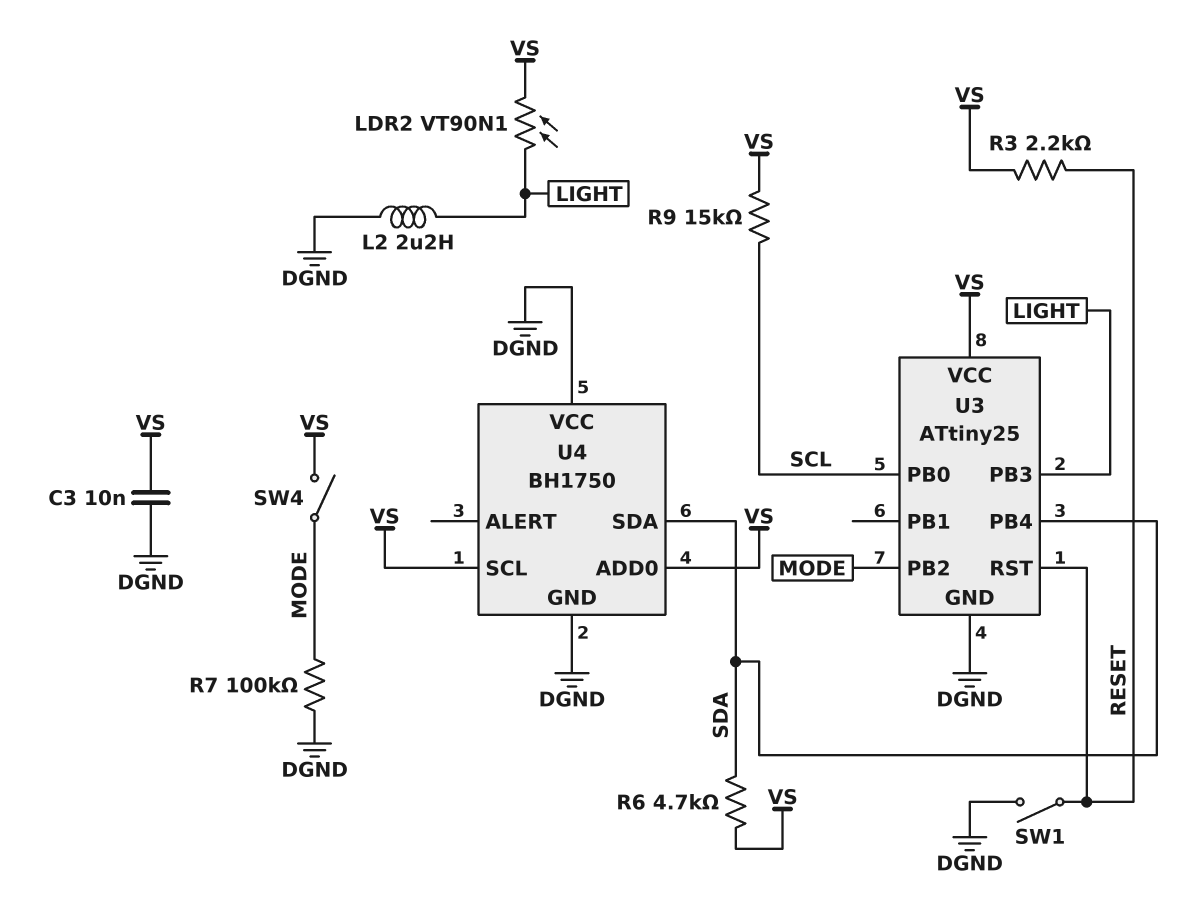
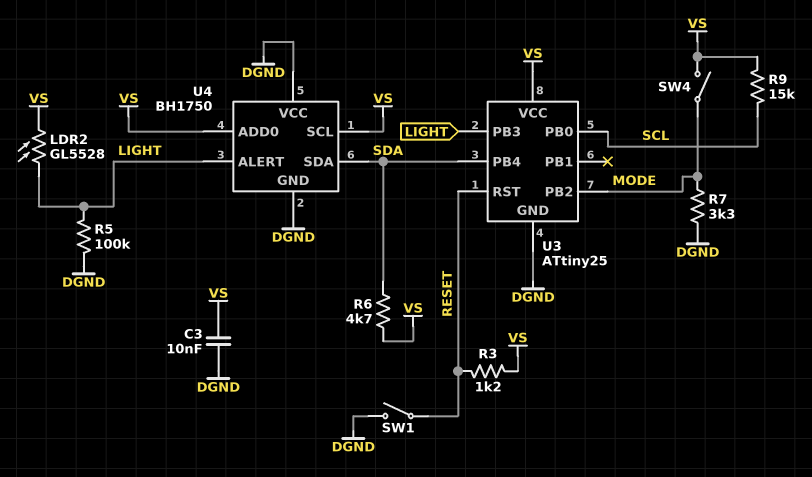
L2: 2.2uH (DGND, LIGHT) -> none
LDR2: VT90N1 (LIGHT, VS) -> GL5528 (LIGHT, VS)
R3: 2.2k (RESET, VS) -> 1.2k (RESET, VS)
R5: none -> 100k (DGND, LIGHT)
R7: 100k (DGND, MODE) -> 3.3k (DGND, MODE)
U4 pin ALERT: none -> LIGHT

